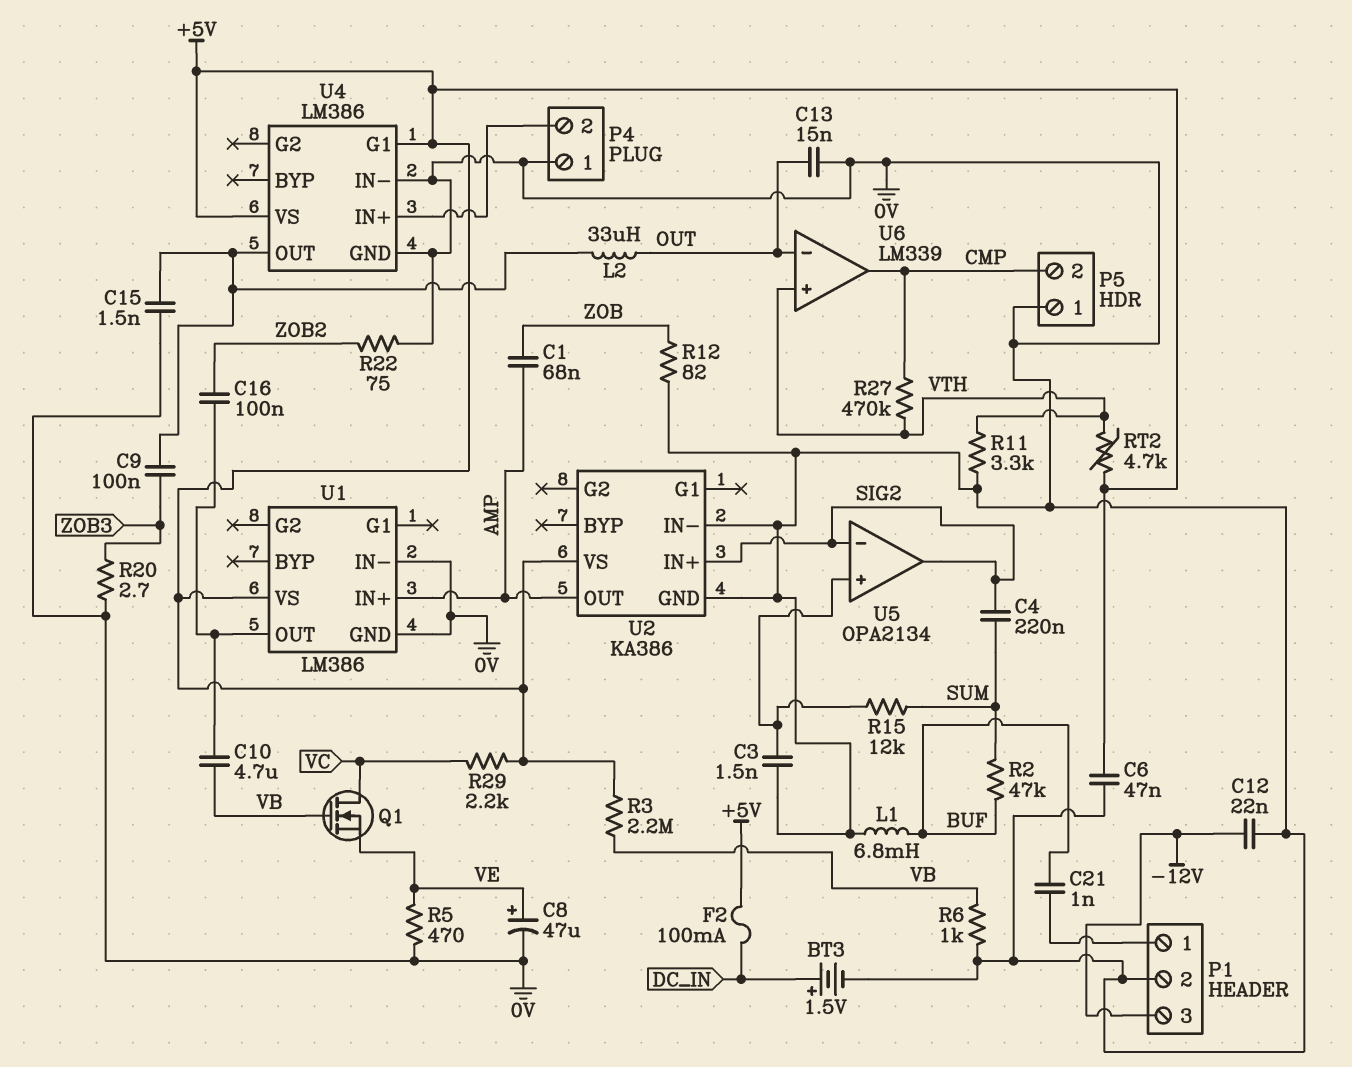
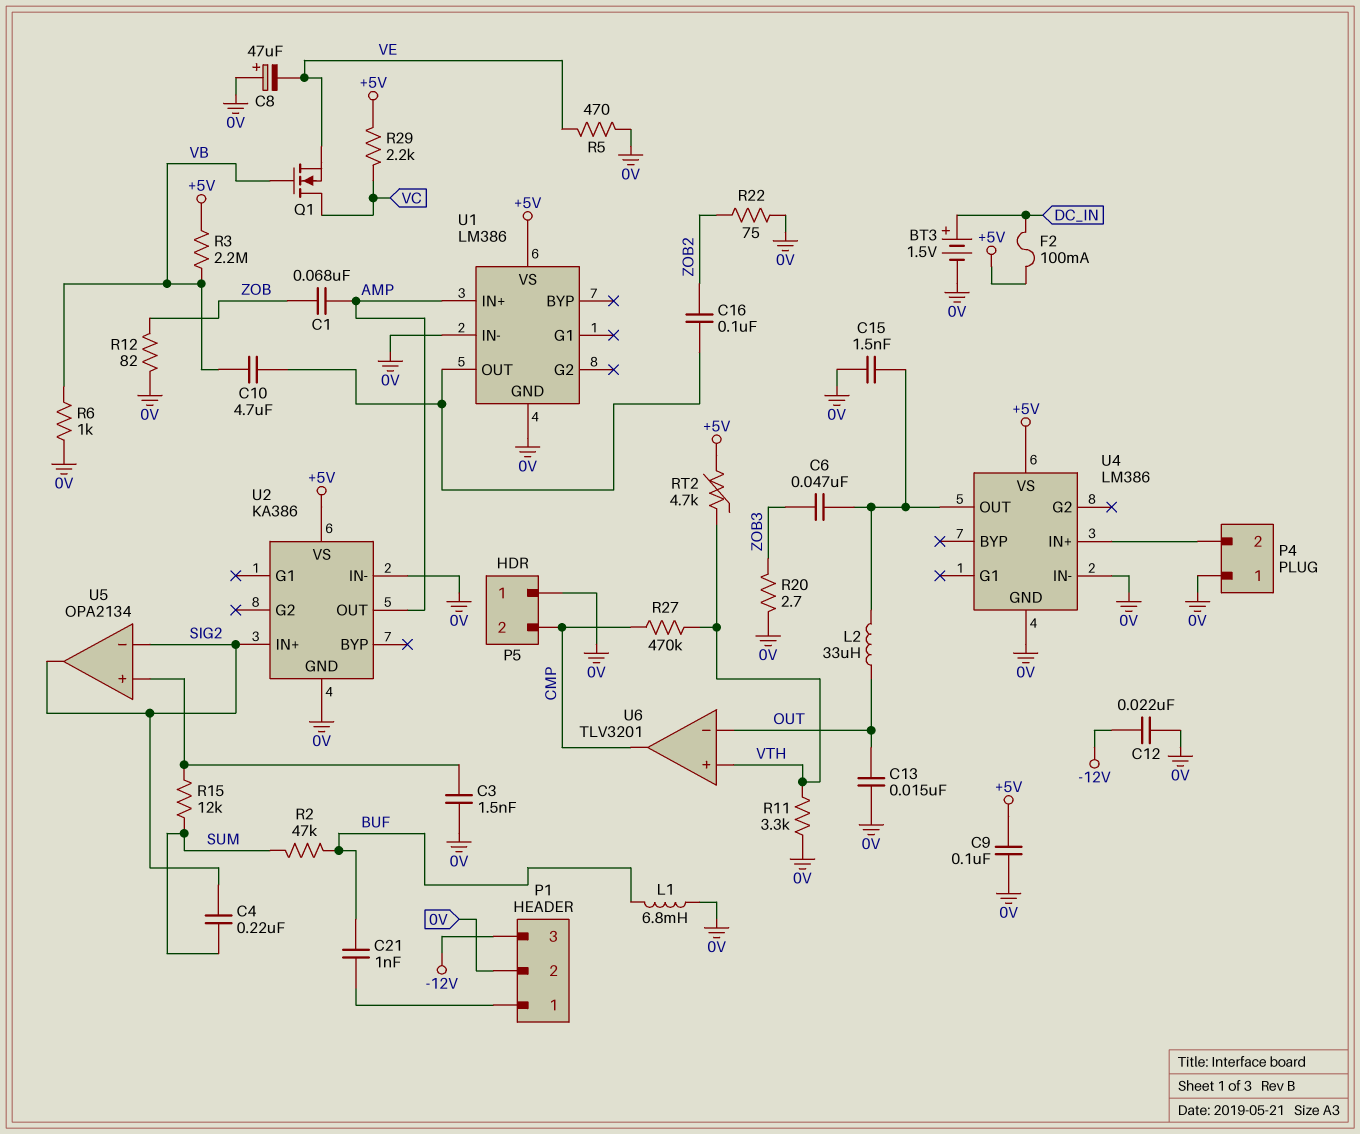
C6: 47nF (+5V, 0V) -> 47nF (U4/OUT, ZOB3)
C8: 47uF (plus VE, minus 0V) -> 47uF (plus 0V, minus VE)
C9: 100nF (U4/OUT, ZOB3) -> 100nF (+5V, 0V)
U4 pin G1: +5V -> none
U6: LM339 -> TLV3201

